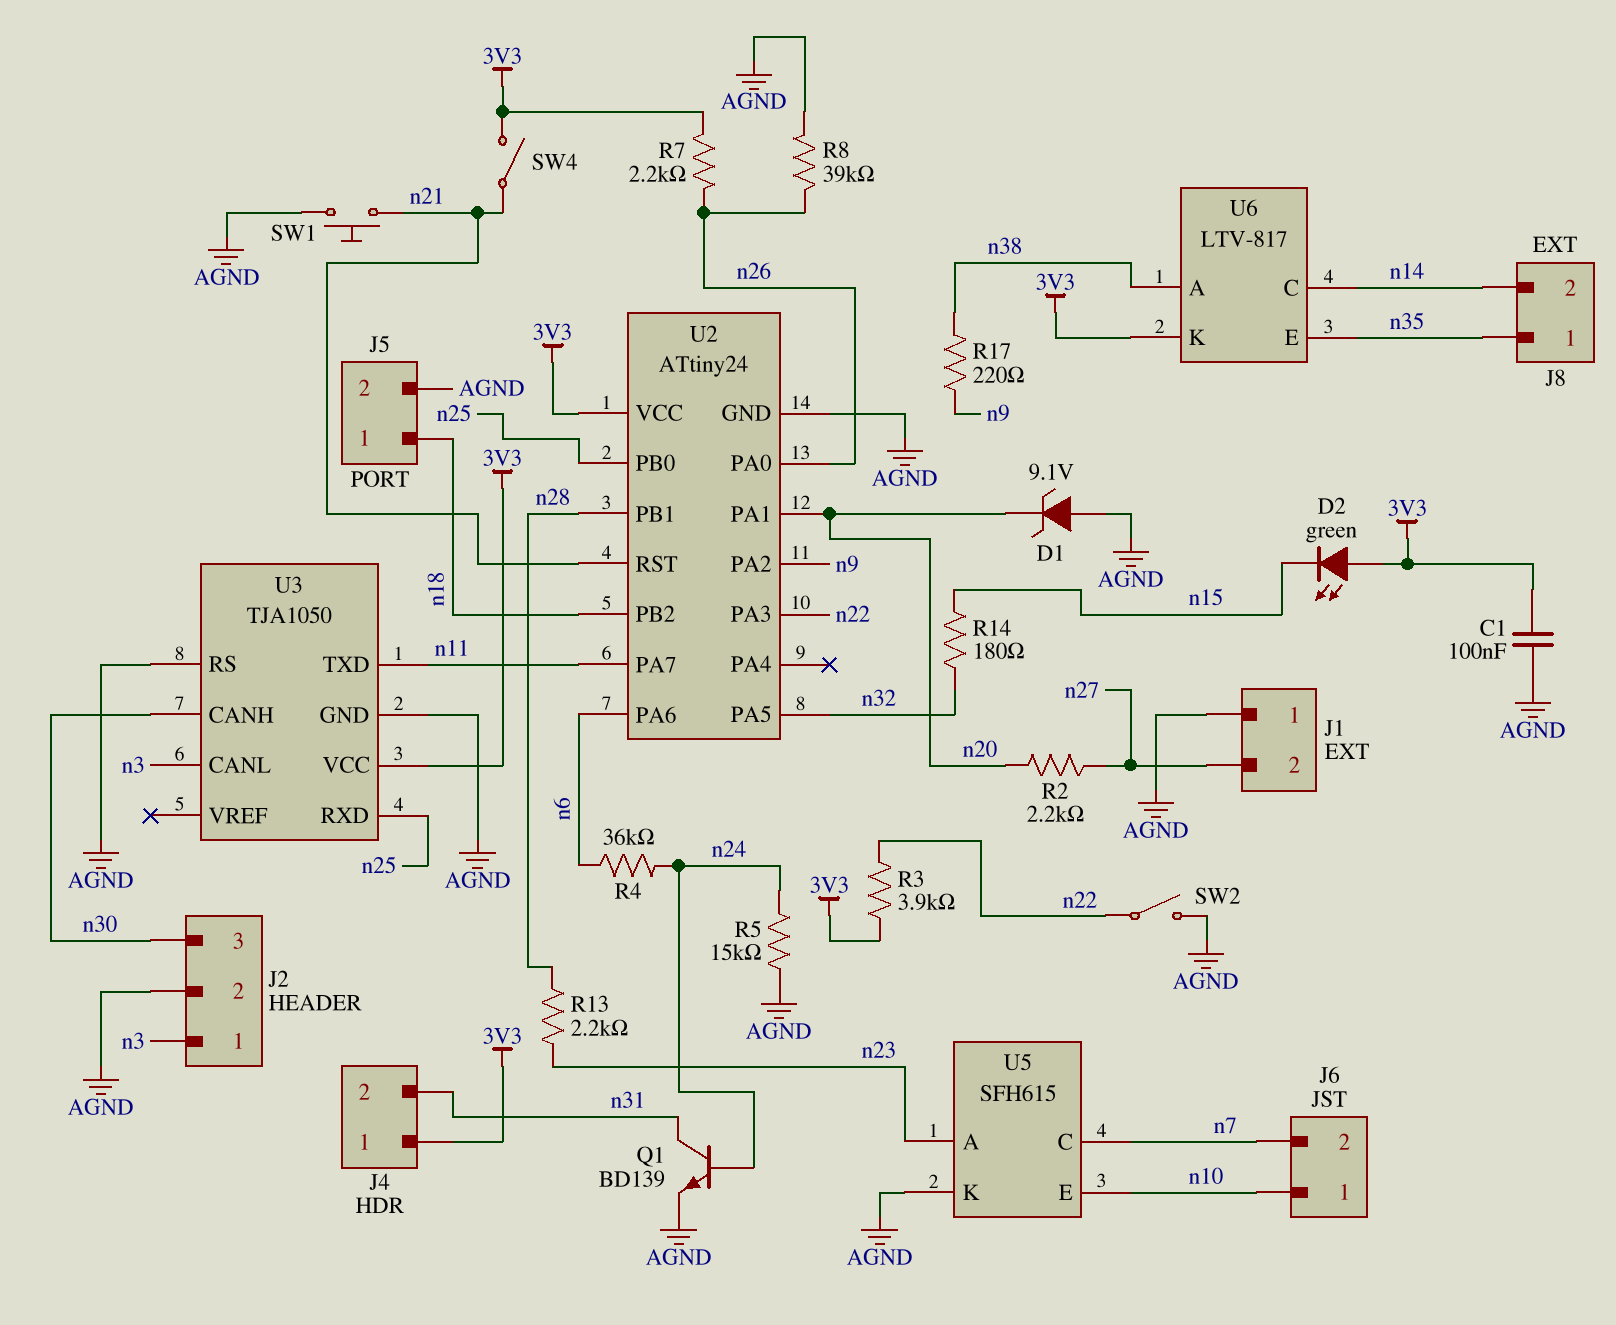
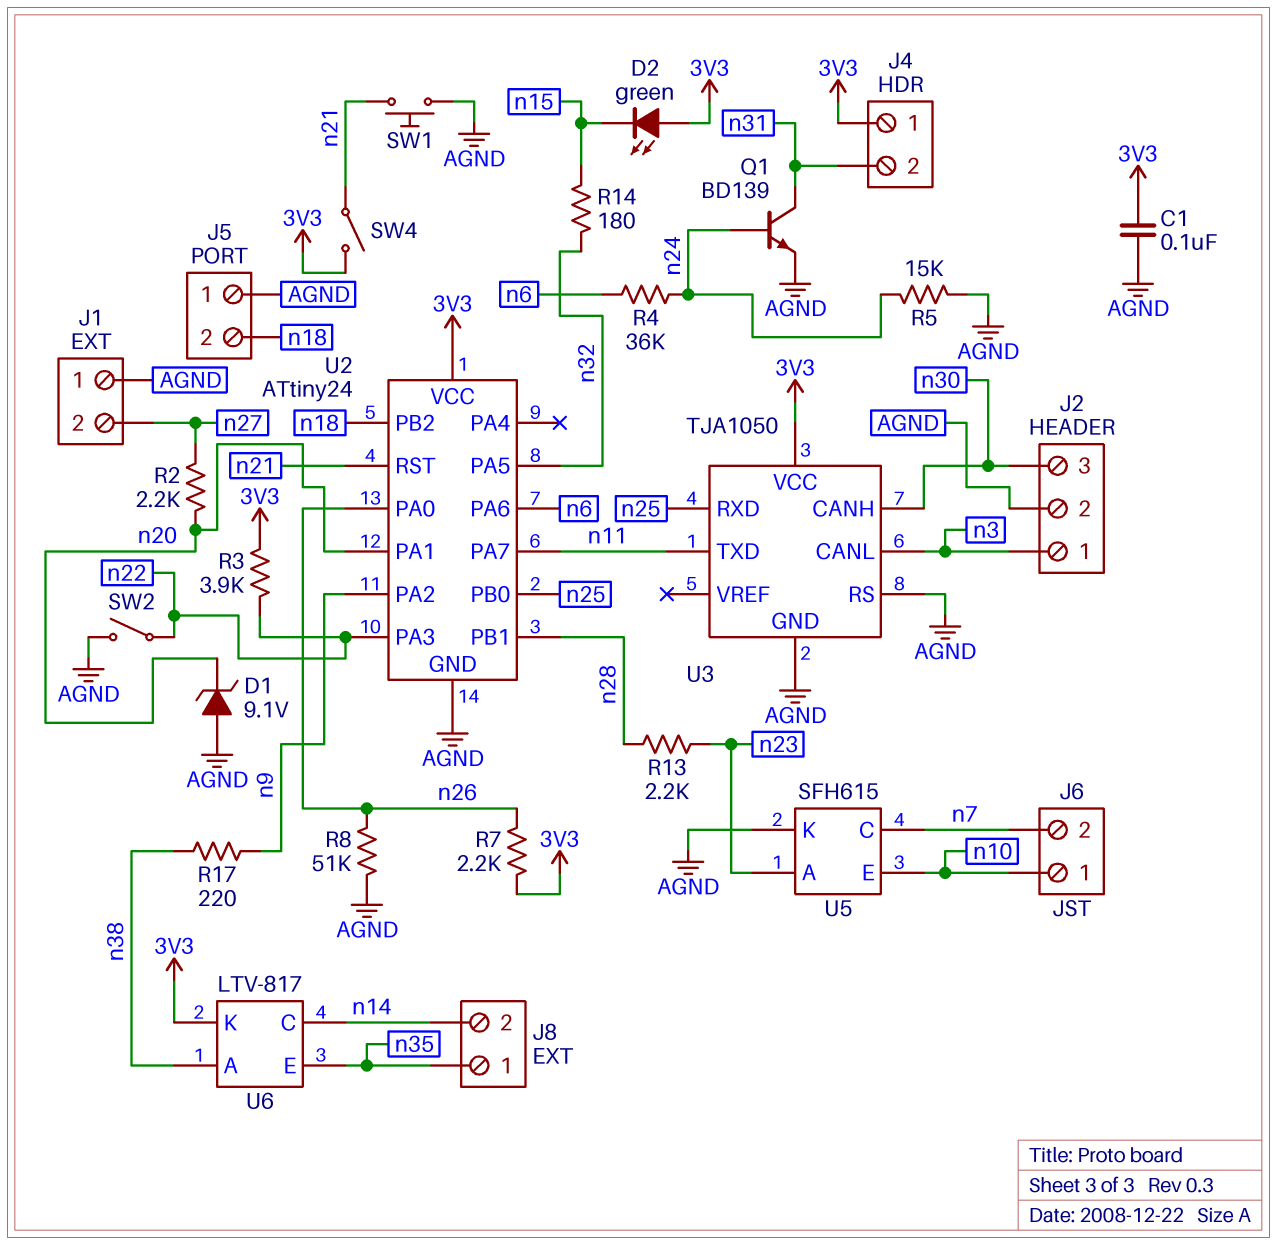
J5 pin 1: n18 -> AGND
J5 pin 2: AGND -> n18
R8: 39k (AGND, n26) -> 51k (AGND, n26)

